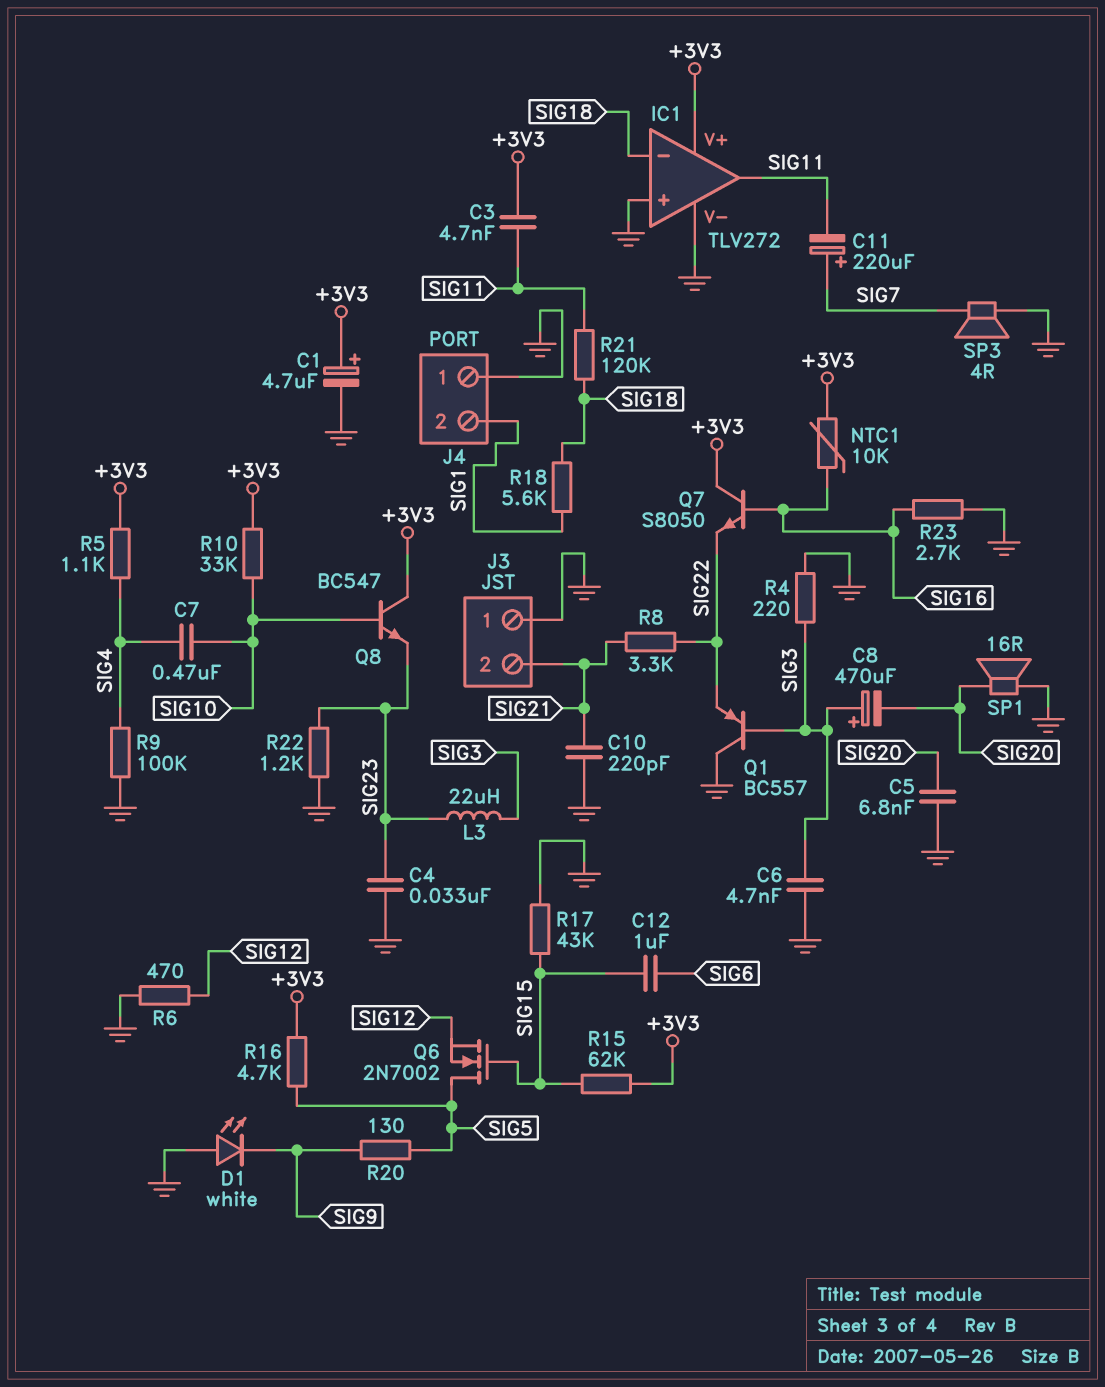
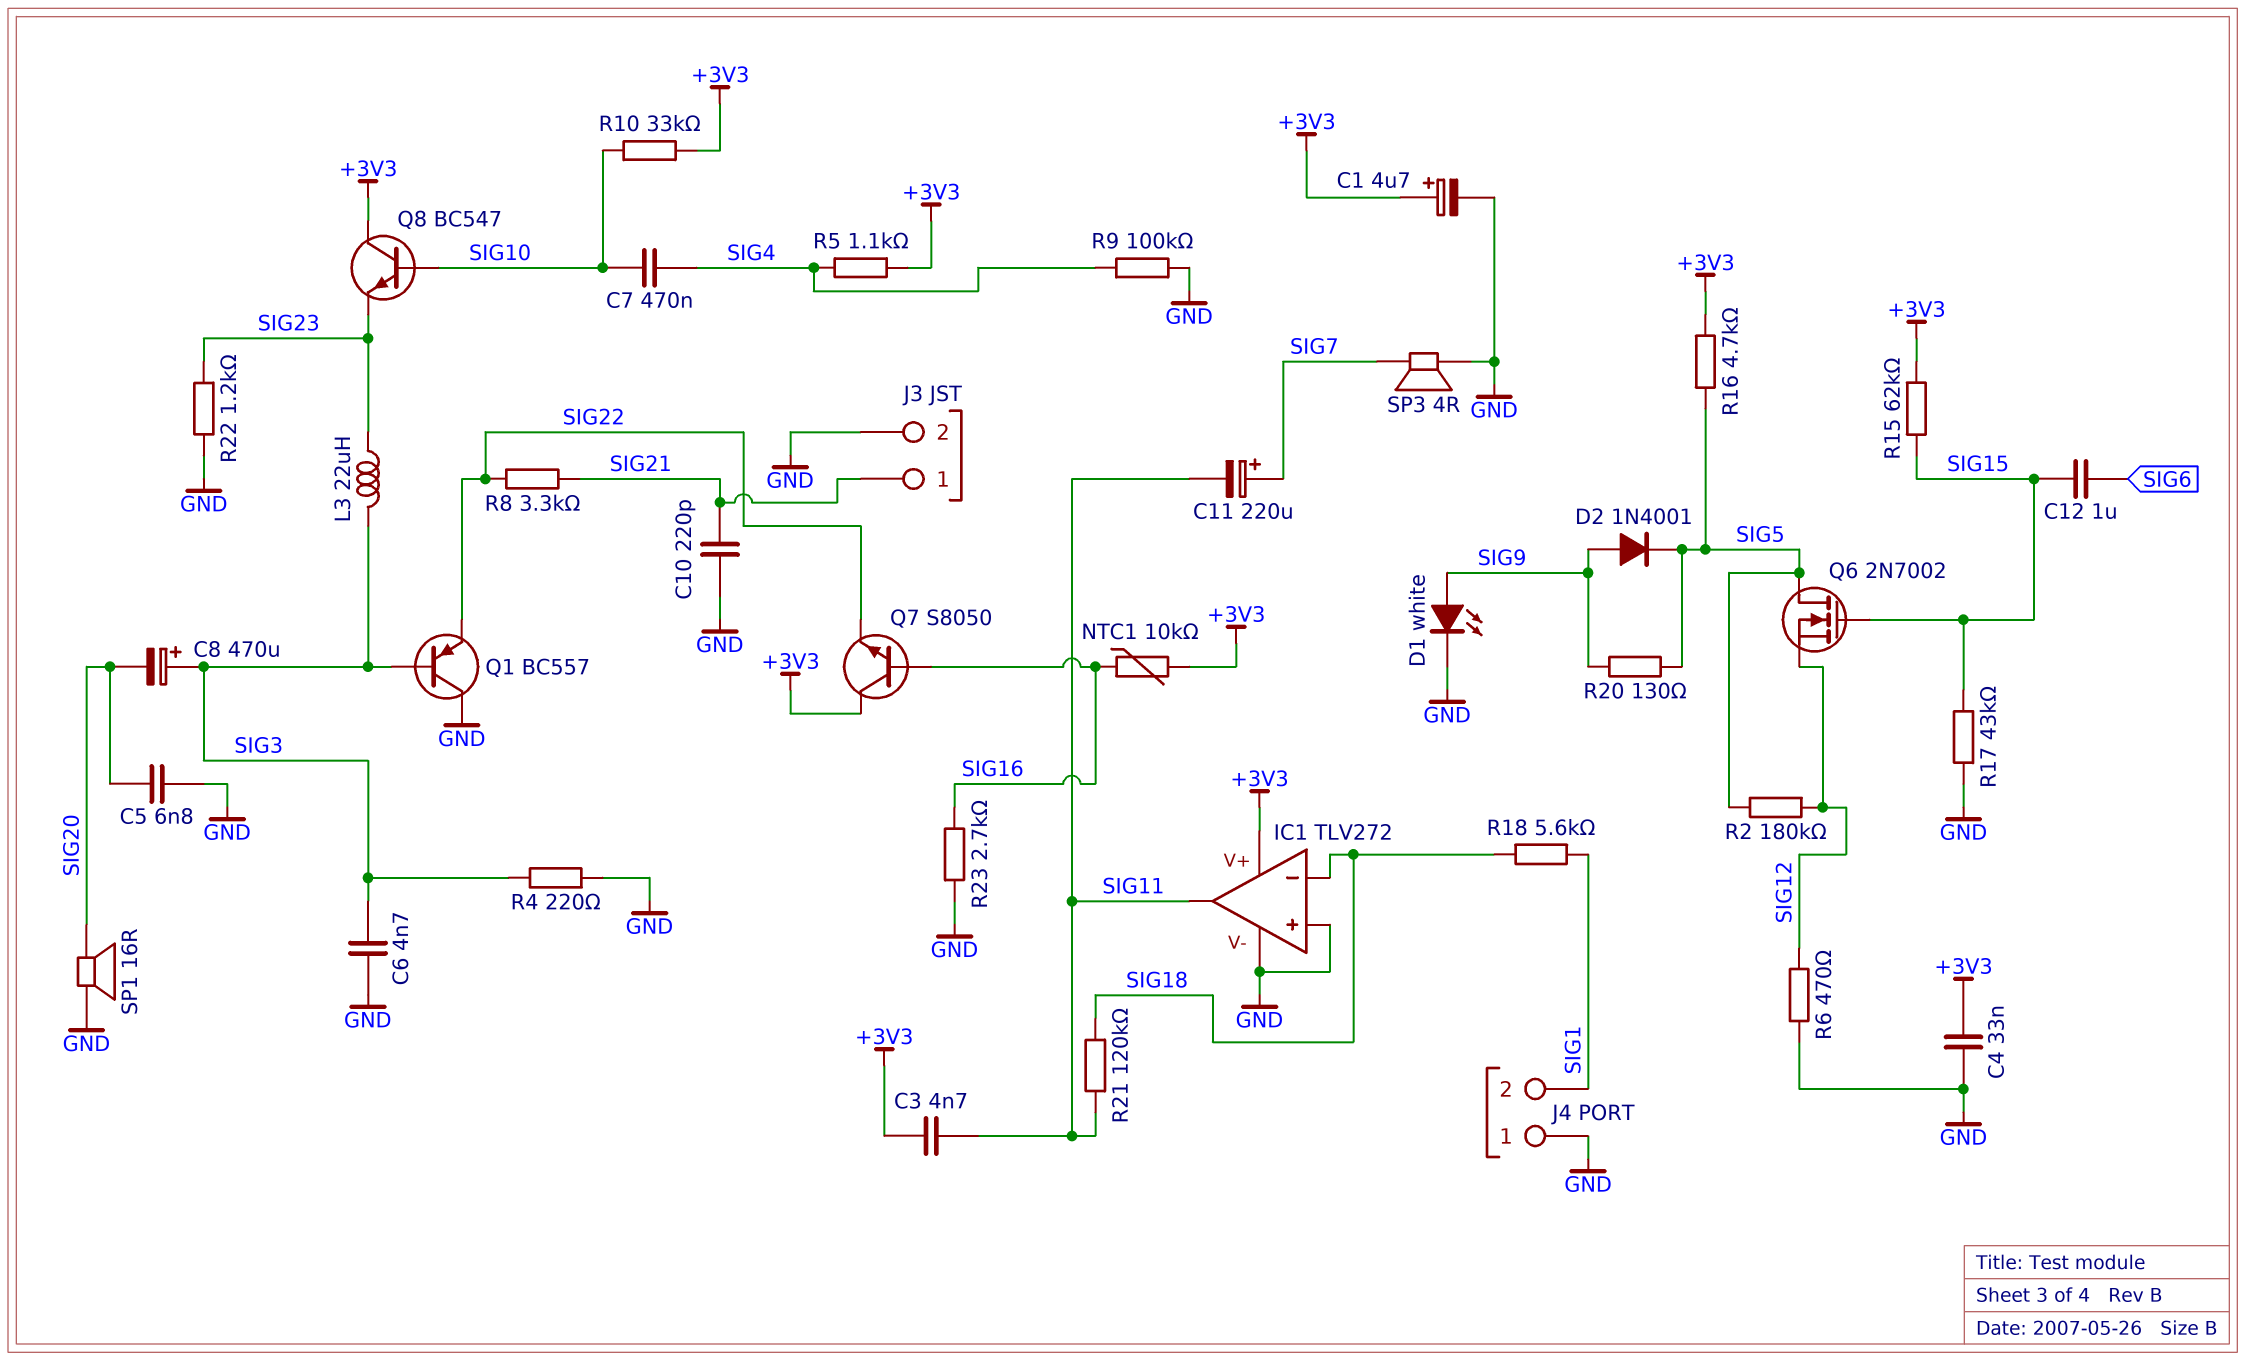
C4: 33nF (GND, SIG23) -> 33nF (+3V3, GND)
D1: LED white (A GND, K SIG9) -> LED white (A SIG9, K GND)
D2: none -> diode 1N4001 (A SIG9, K SIG5)
J3 pin 1: GND -> SIG21
J3 pin 2: SIG21 -> GND
R2: none -> 180k (SIG5, SIG12)

